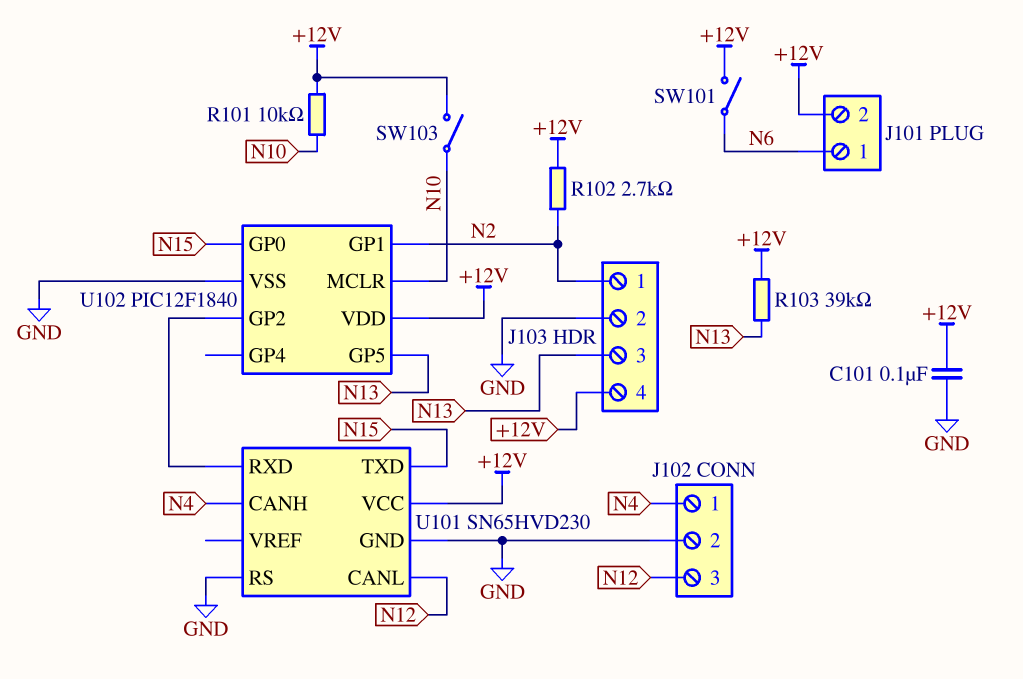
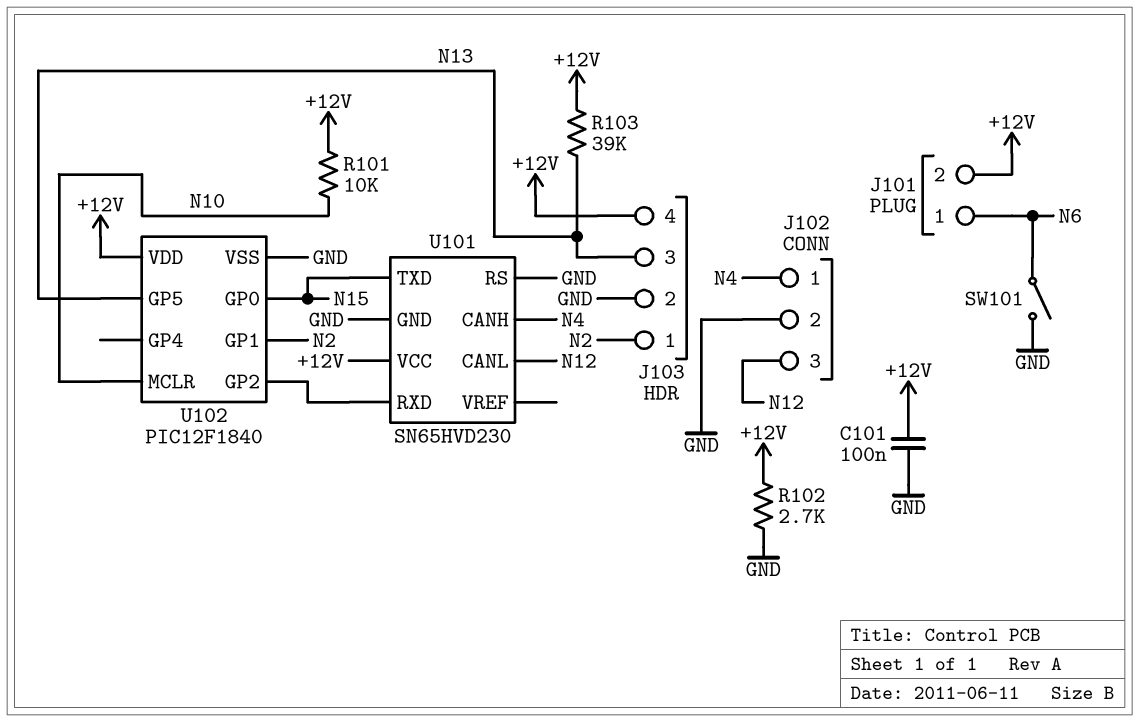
R102: 2.7k (+12V, N2) -> 2.7k (+12V, GND)
SW101: switch (+12V, N6) -> switch (GND, N6)
SW103: switch (+12V, N10) -> none

